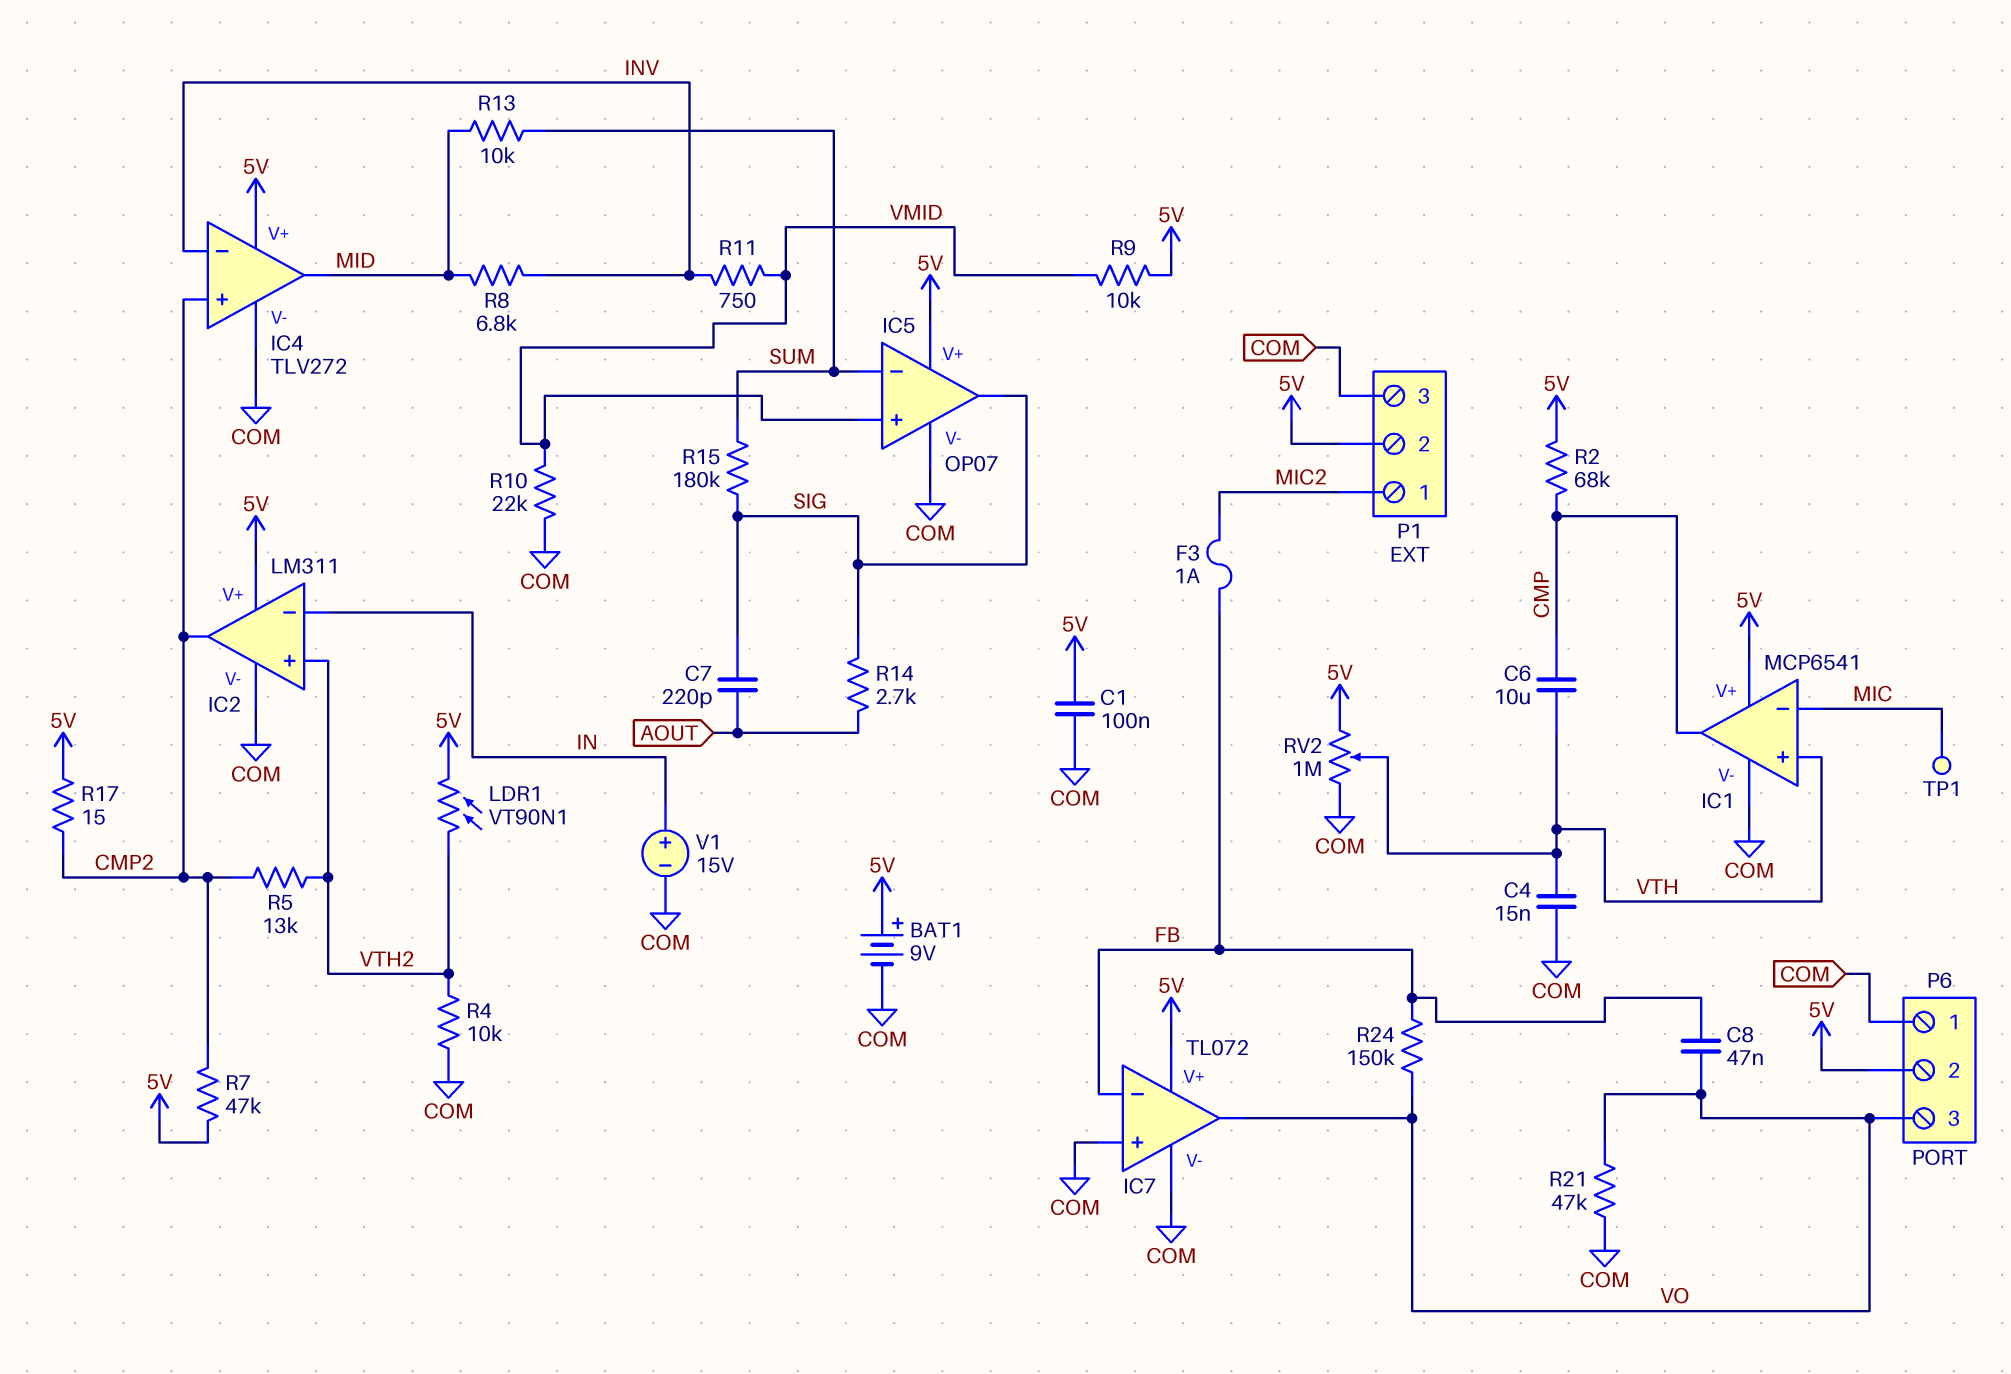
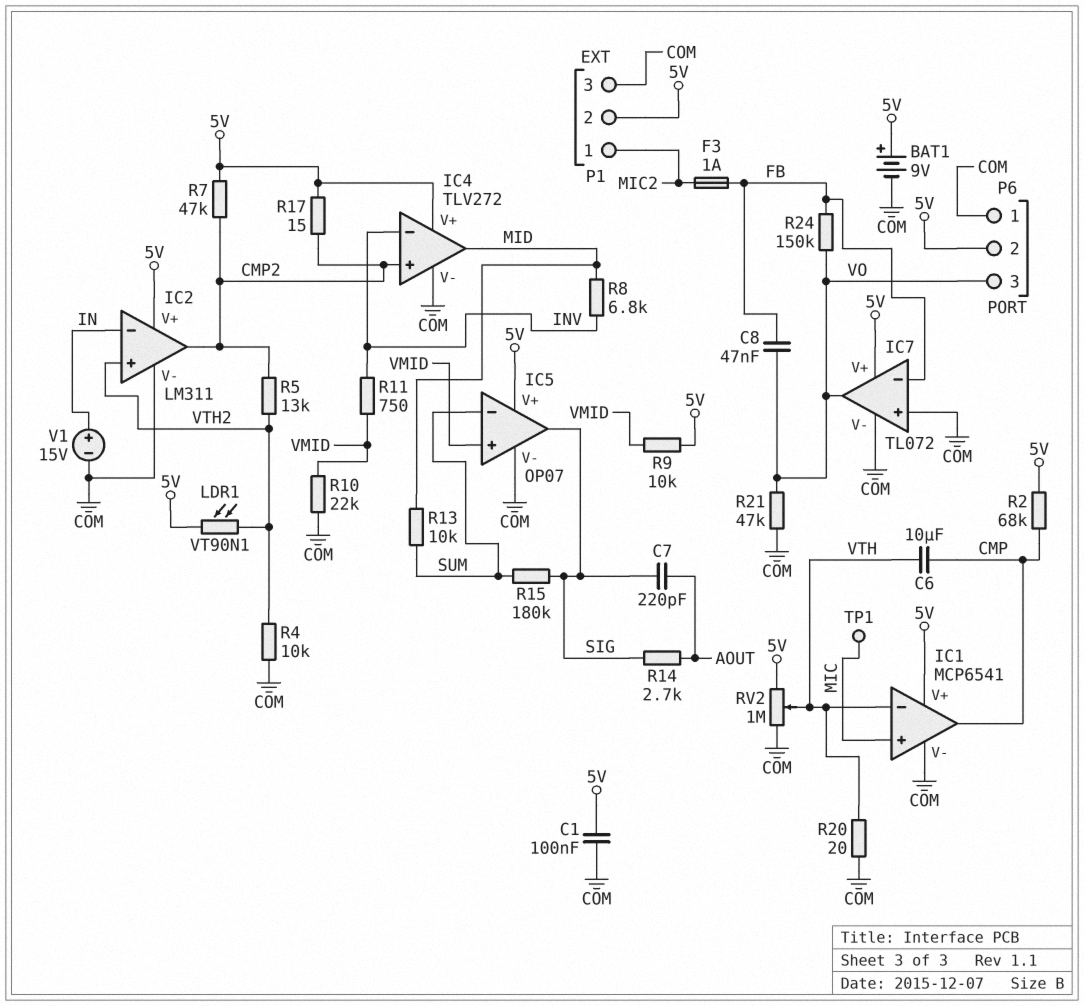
C4: 15nF (COM, VTH) -> none
IC1 pin in+: VTH -> MIC
IC1 pin in-: MIC -> VTH
R20: none -> 20 (COM, VTH)

